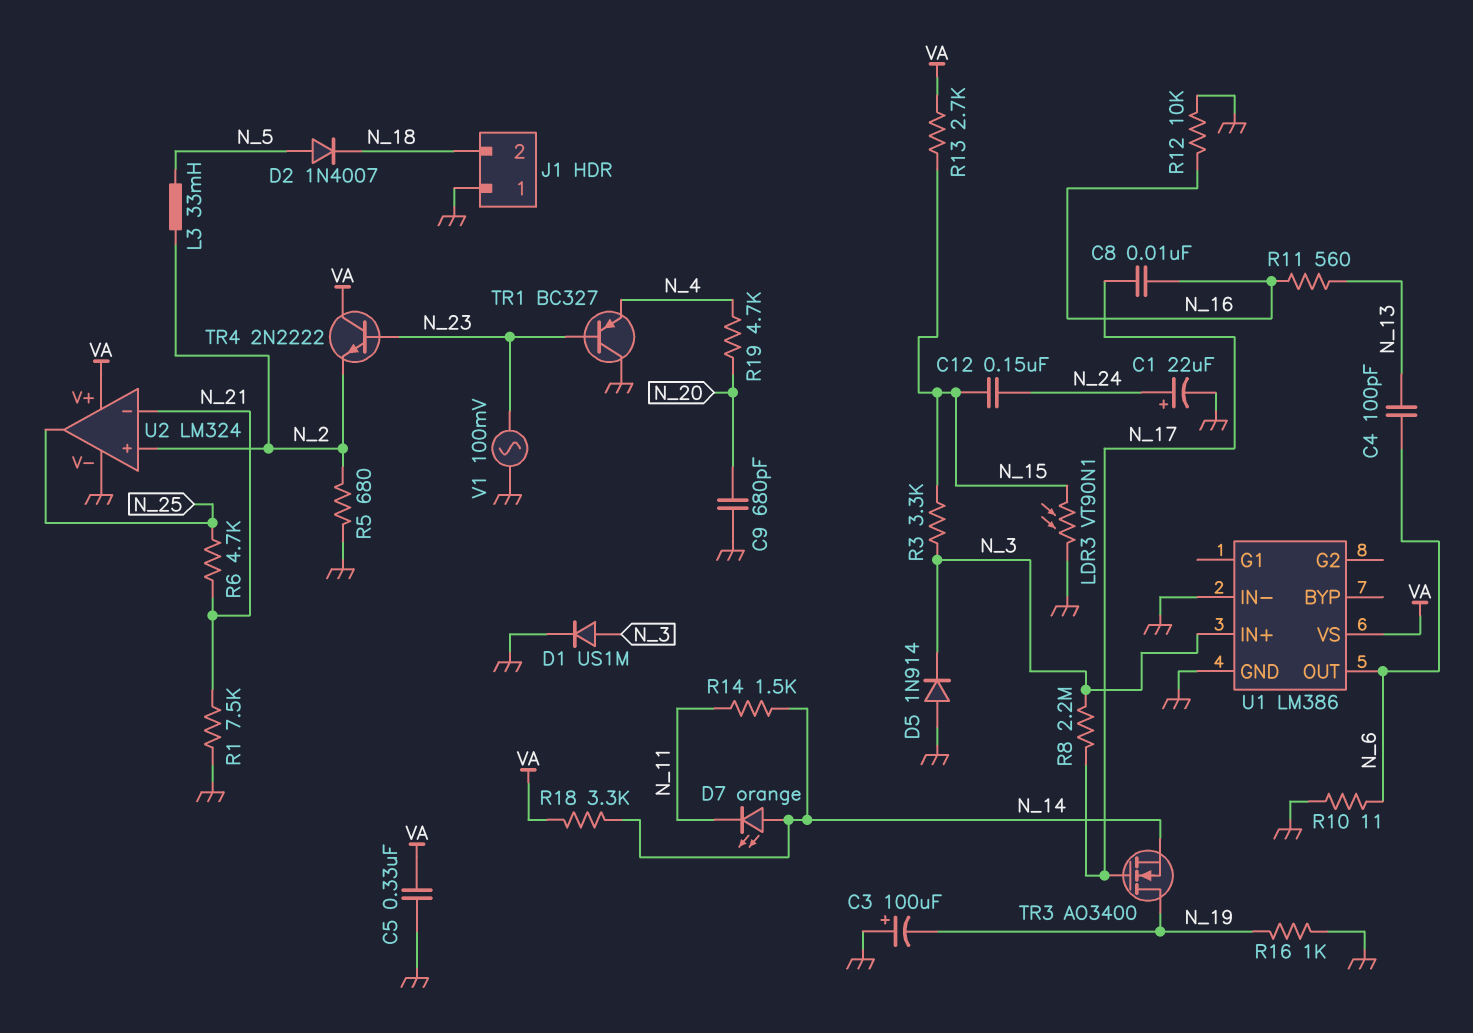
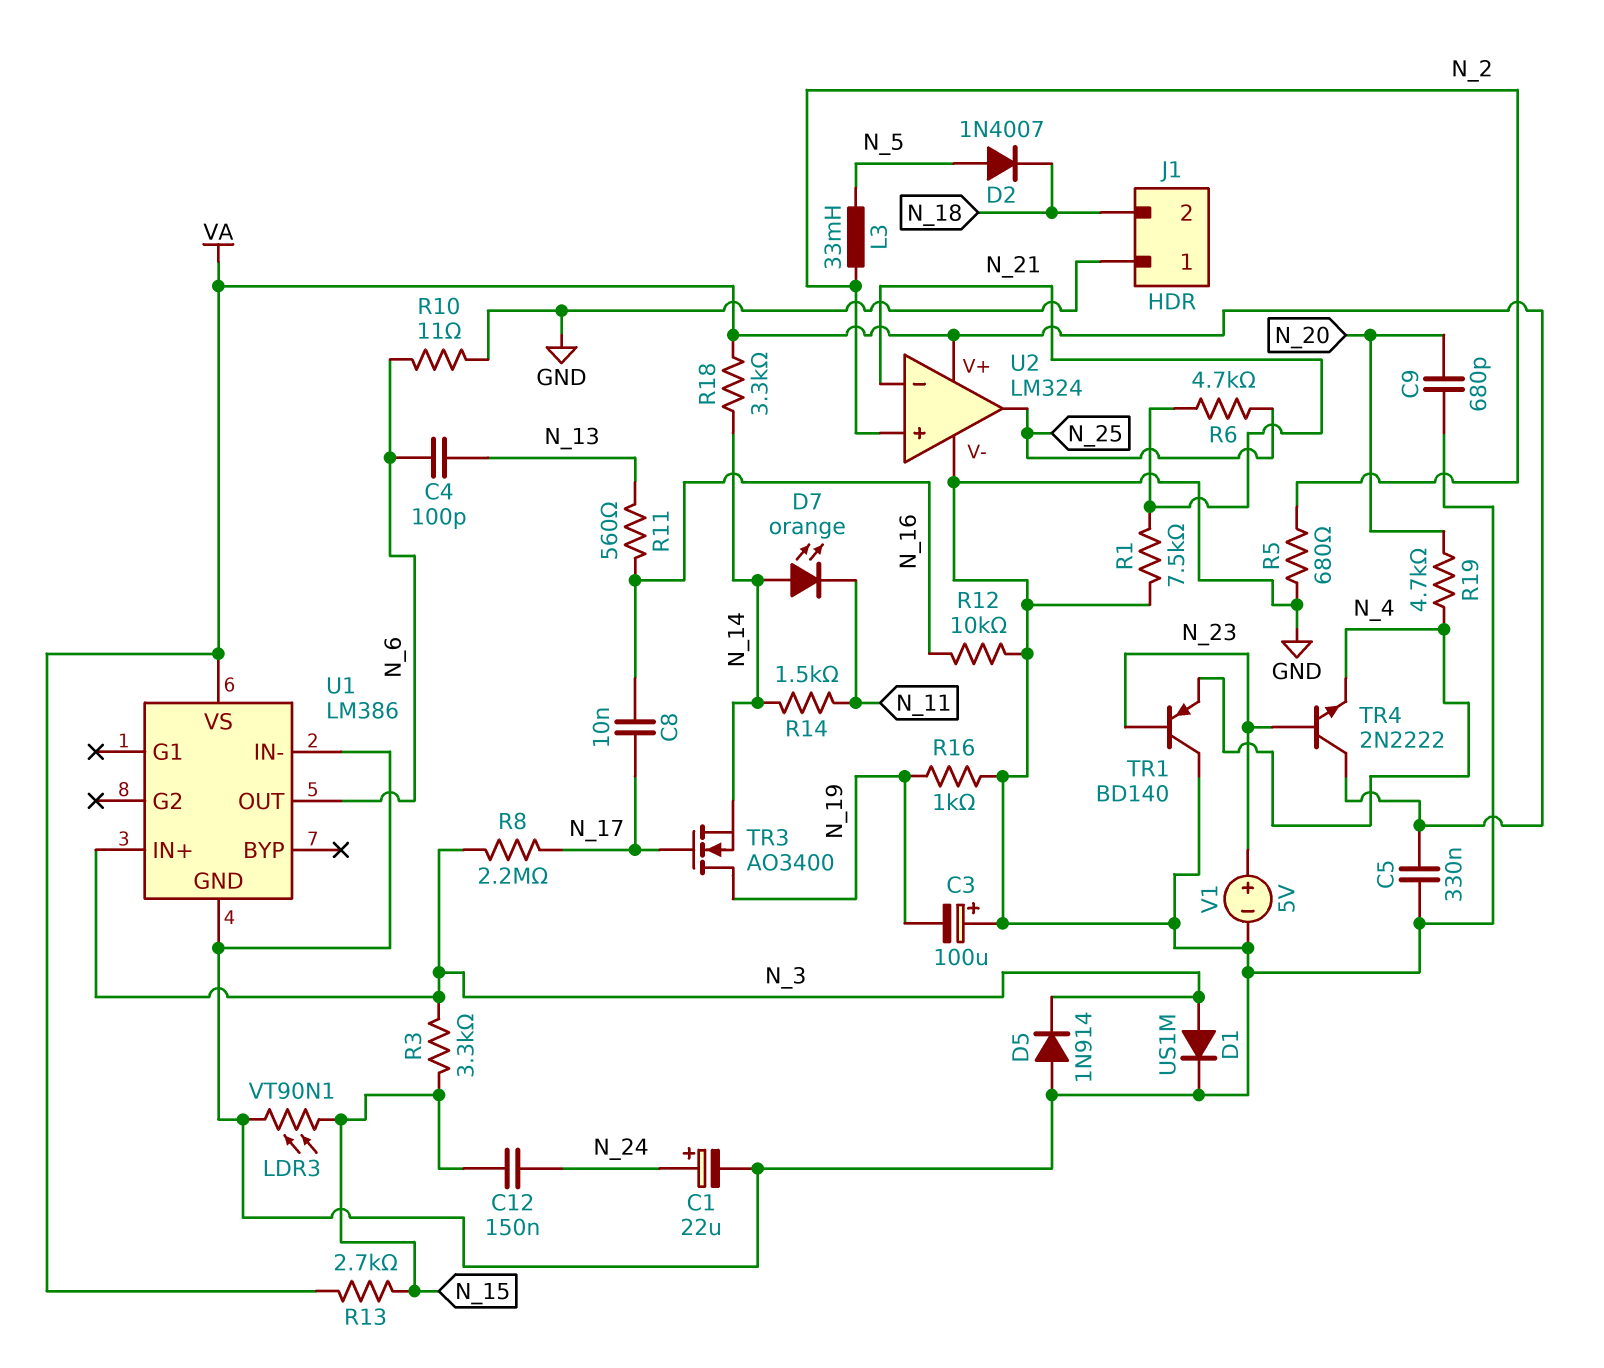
TR1: PNP BC327 (B N_23, C GND, E N_4) -> PNP BD140 (B N_23, C GND, E N_4)
TR4: NPN 2N2222 (B N_23, C VA, E N_2) -> NPN 2N2222 (B N_23, C VA, E N_4)
V1: AC 100mV (GND, N_23) -> 5V (plus N_23, minus GND)

